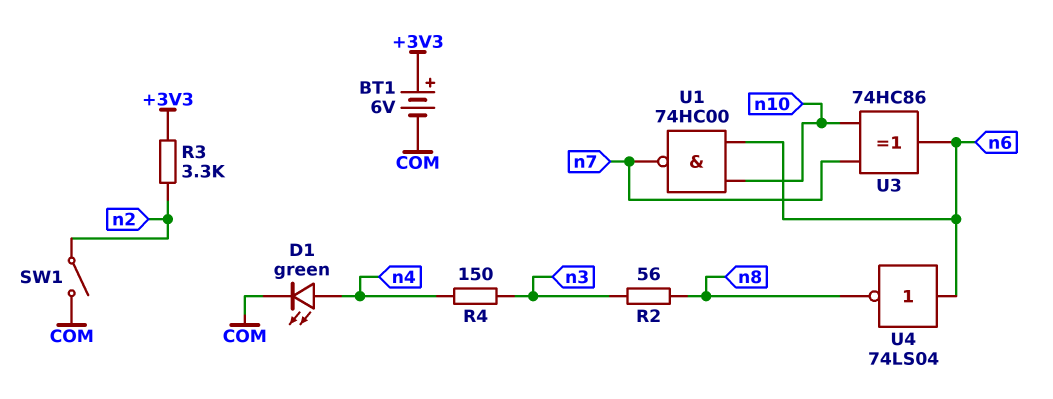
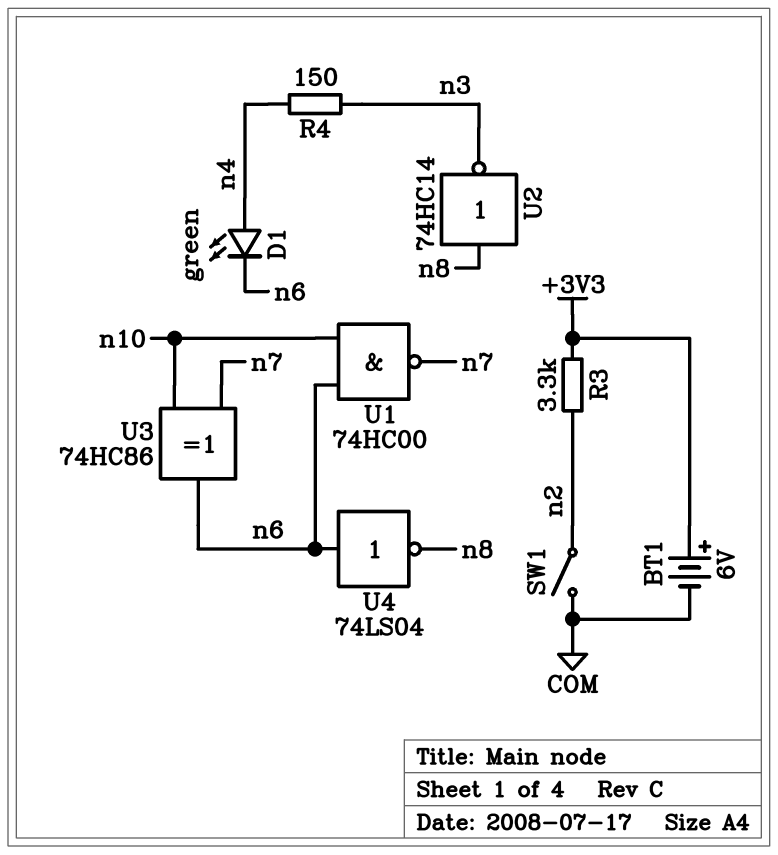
D1: LED green (A n4, K COM) -> LED green (A n4, K n6)
R2: 56 (n3, n8) -> none
U2: none -> NOT 74HC14 (in n8, out n3)

